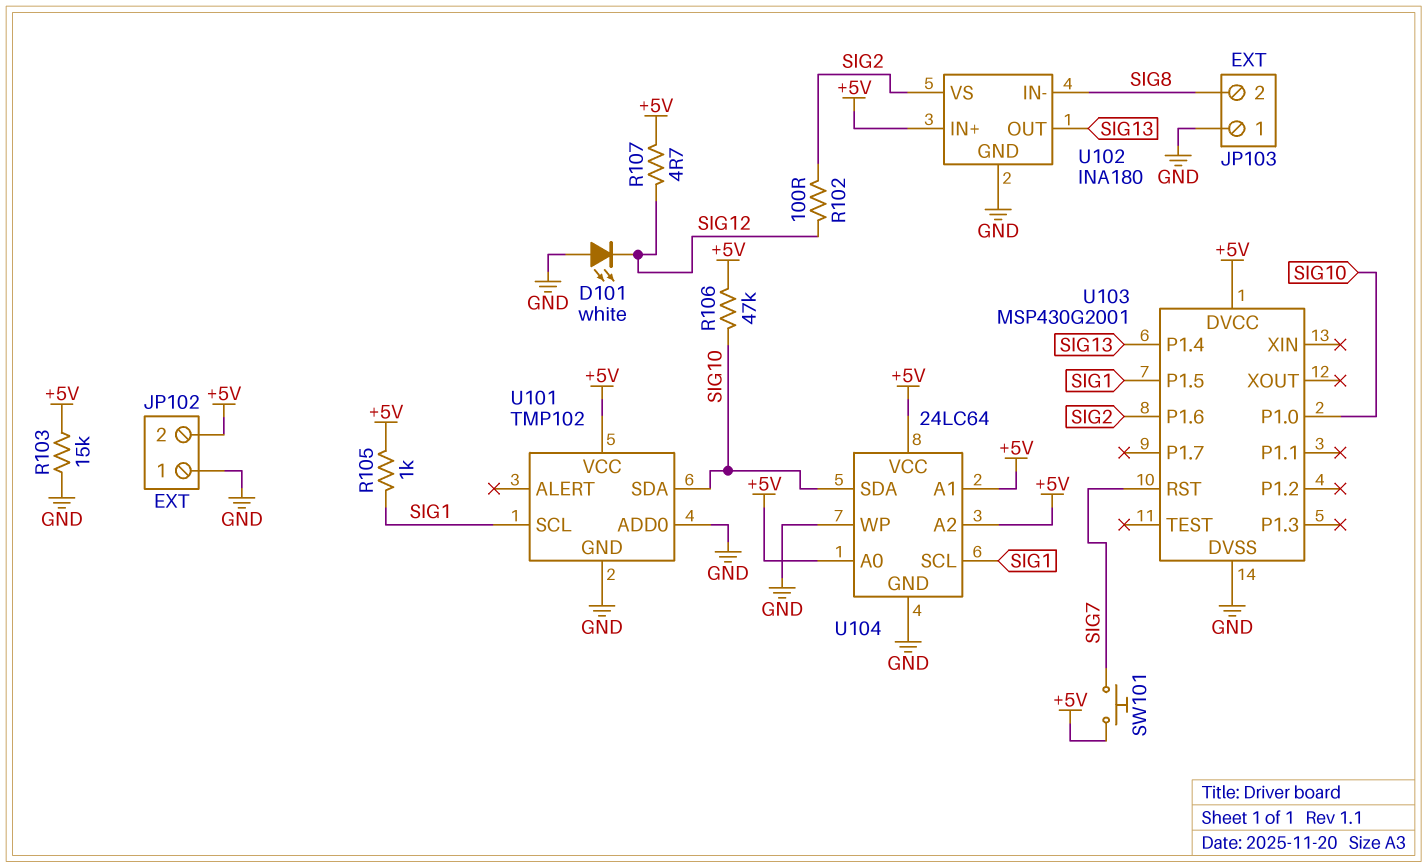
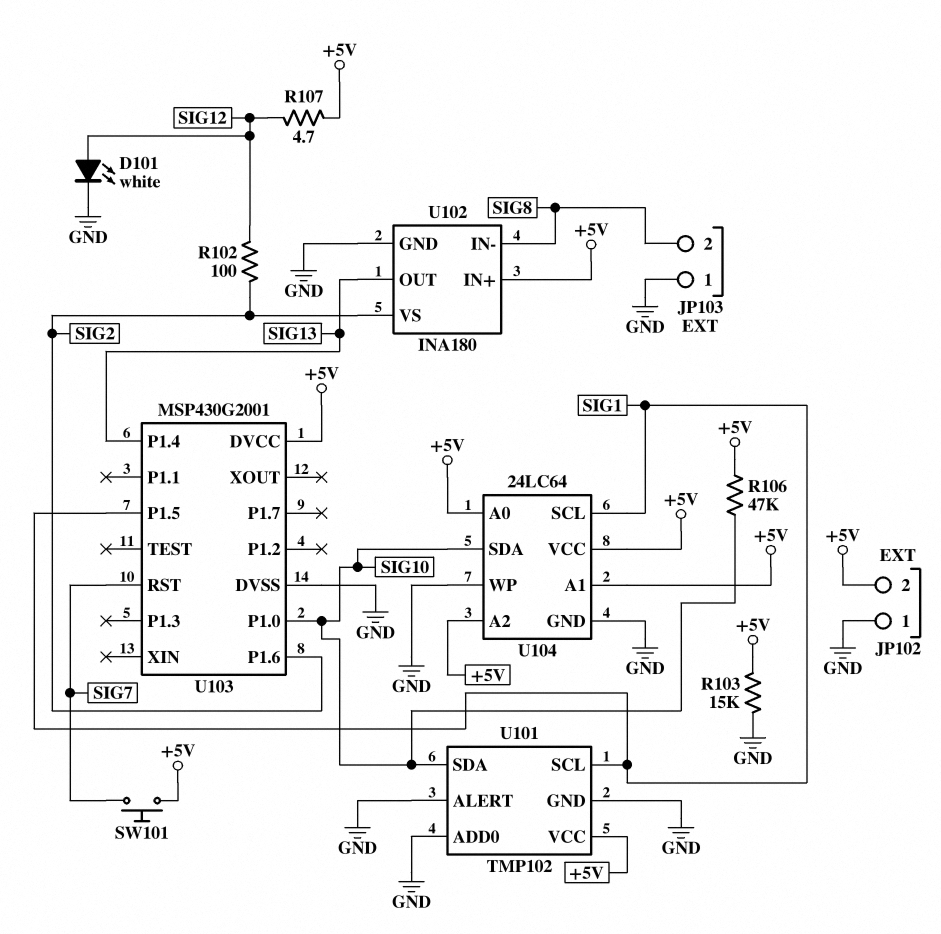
D101: LED white (A GND, K SIG12) -> LED white (A SIG12, K GND)
R105: 1k (+5V, SIG1) -> none
U101 pin ALERT: none -> GND

